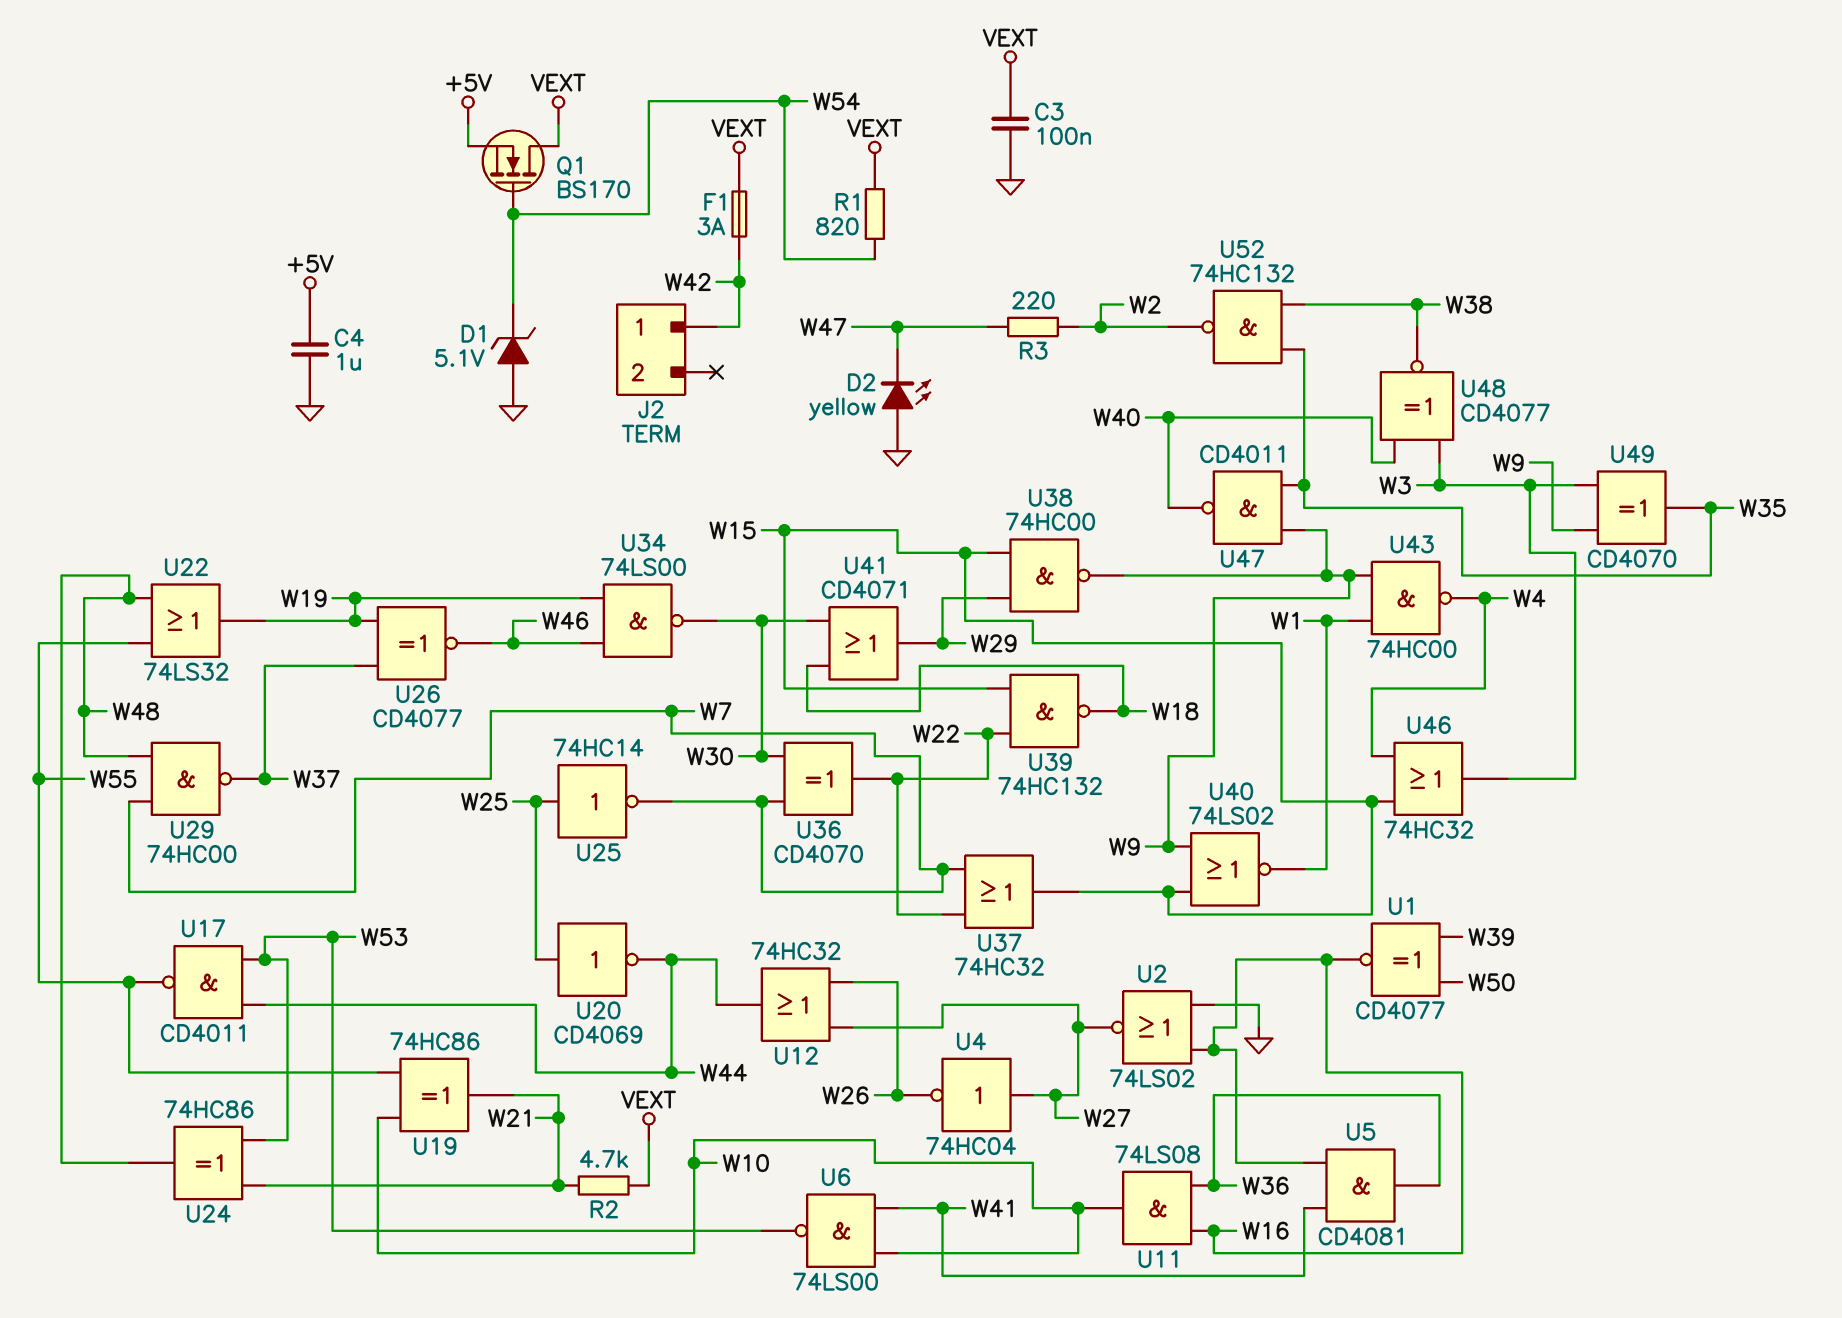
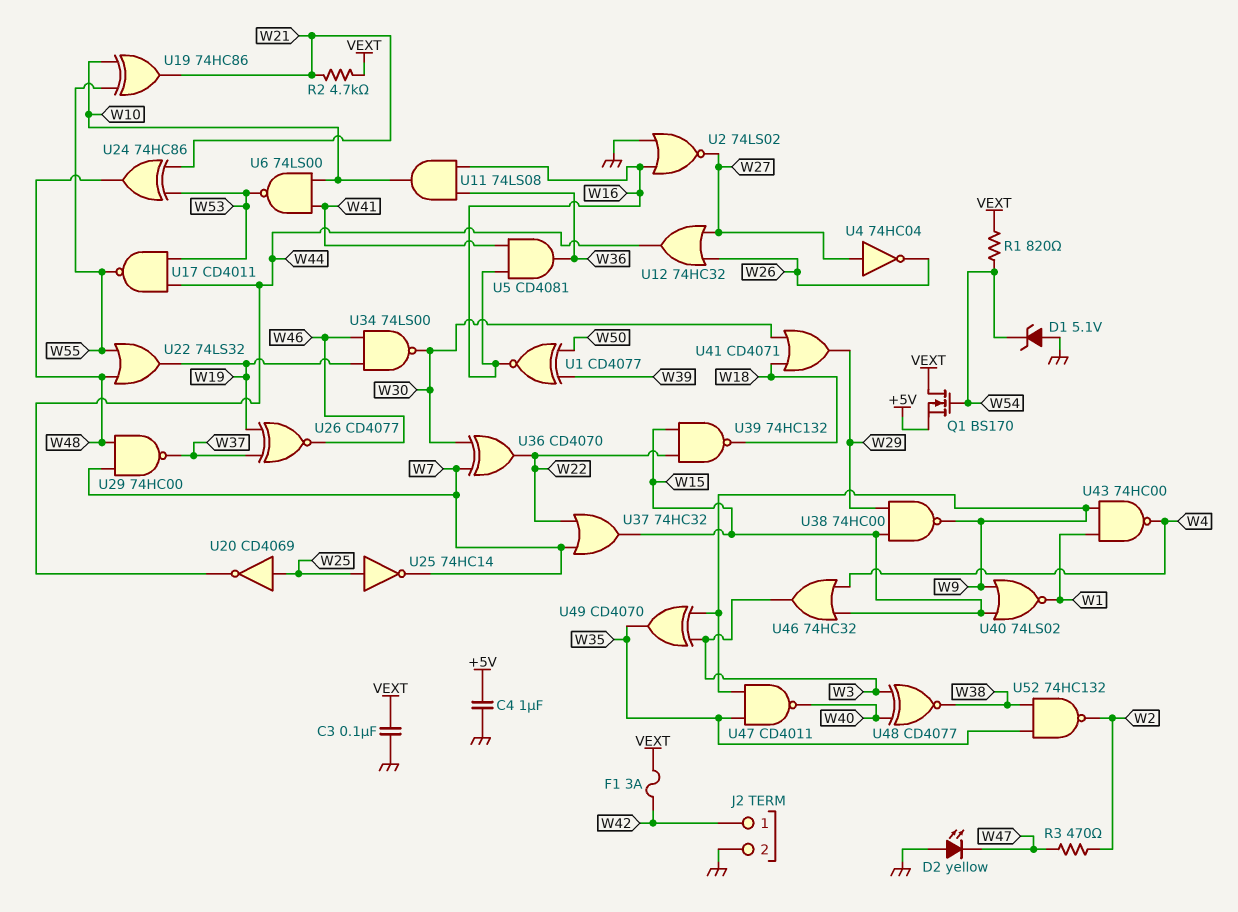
J2 pin 2: none -> GND
R3: 220 (W2, W47) -> 470 (W2, W47)

